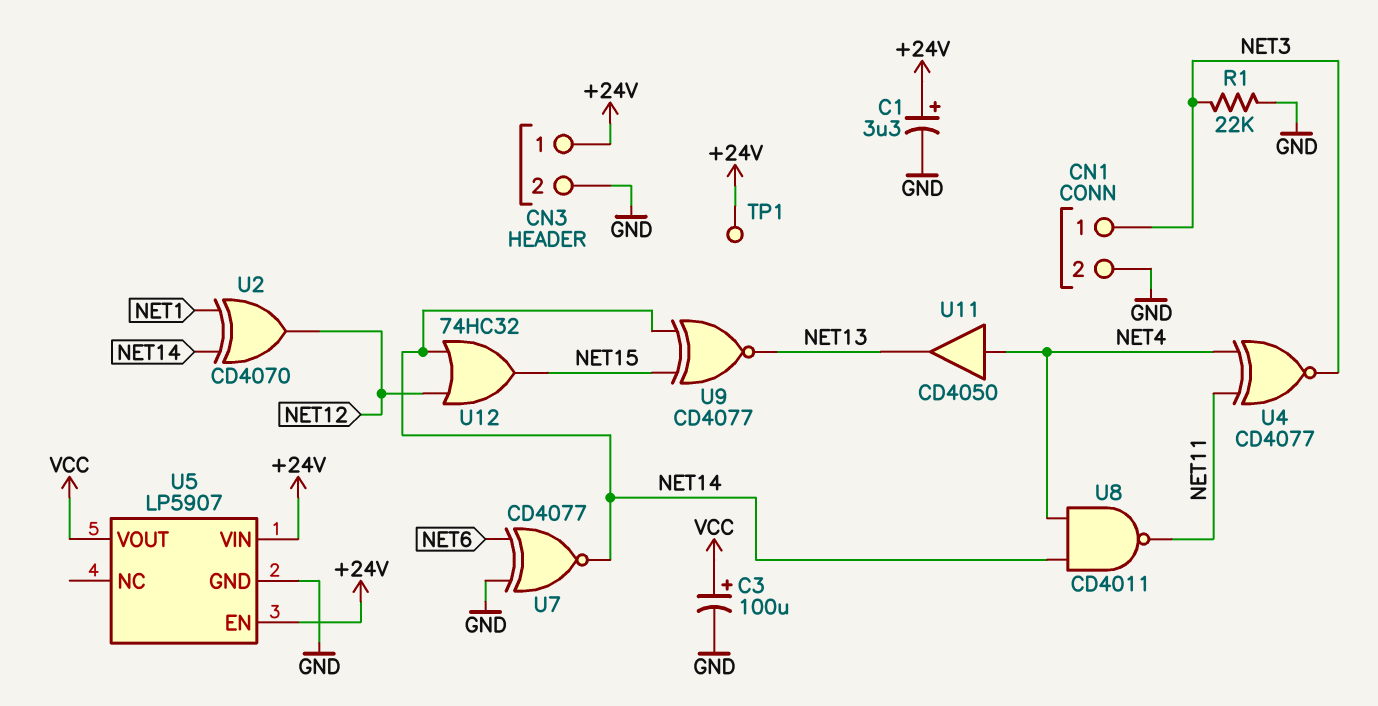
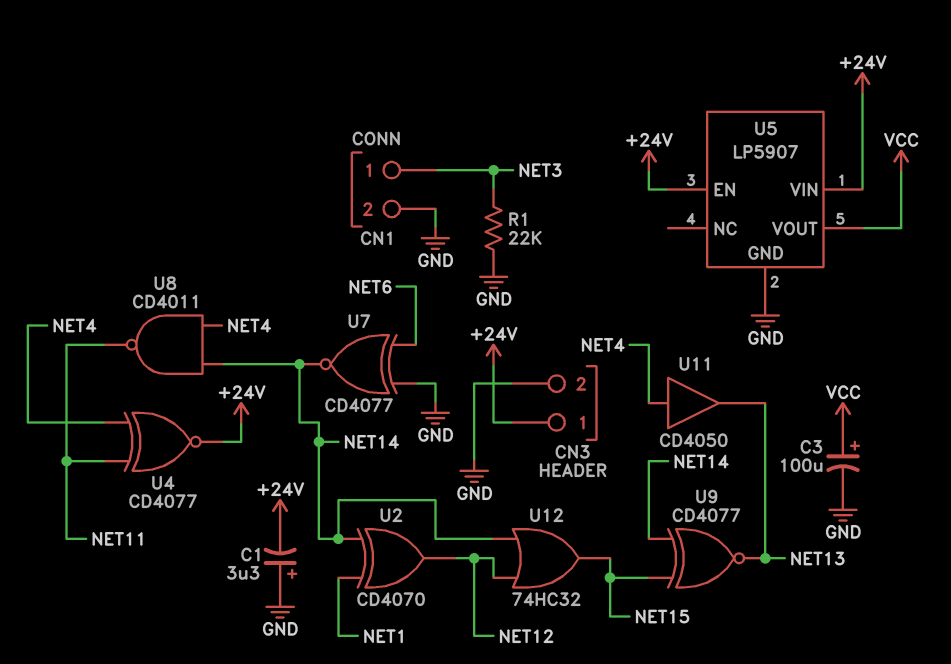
C1: 3.3uF (plus +24V, minus GND) -> 3.3uF (plus GND, minus +24V)
TP1: test point (+24V) -> none
U4: XNOR CD4077 (in NET4, in NET11, out NET3) -> XNOR CD4077 (in NET4, in NET11, out +24V)

